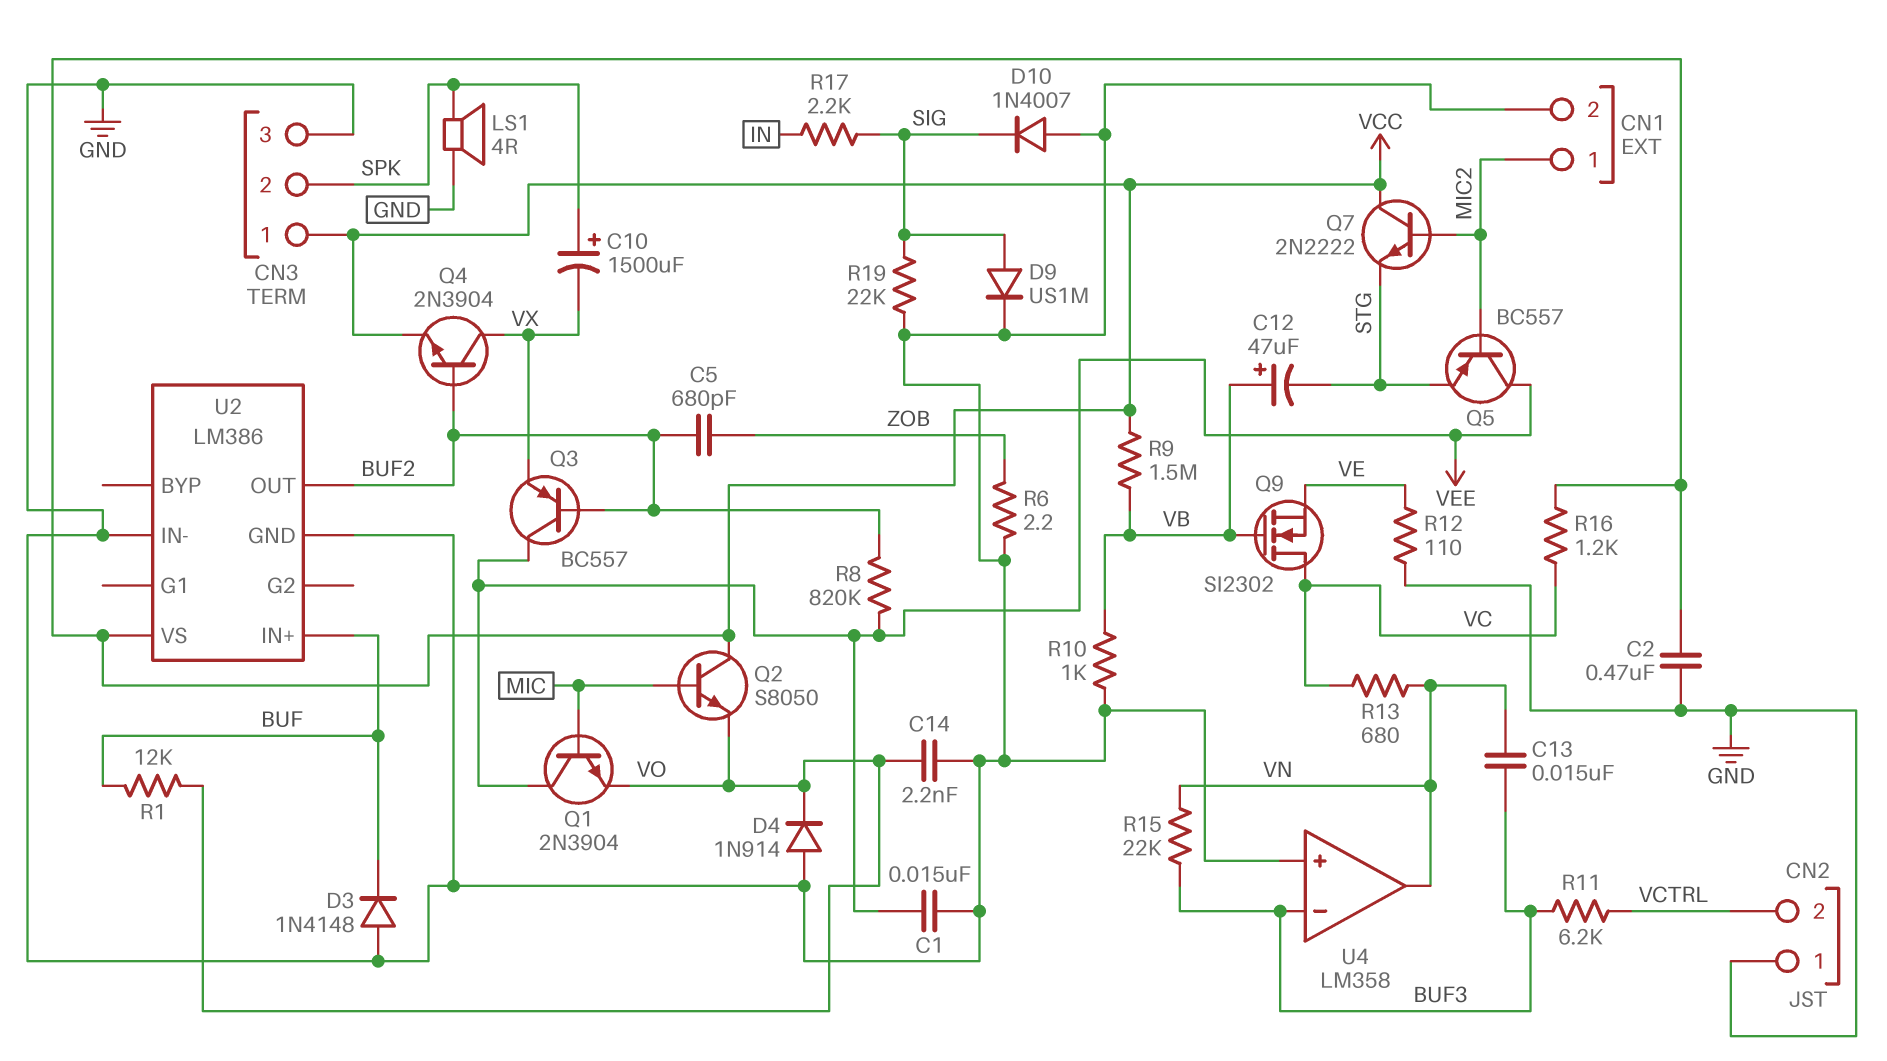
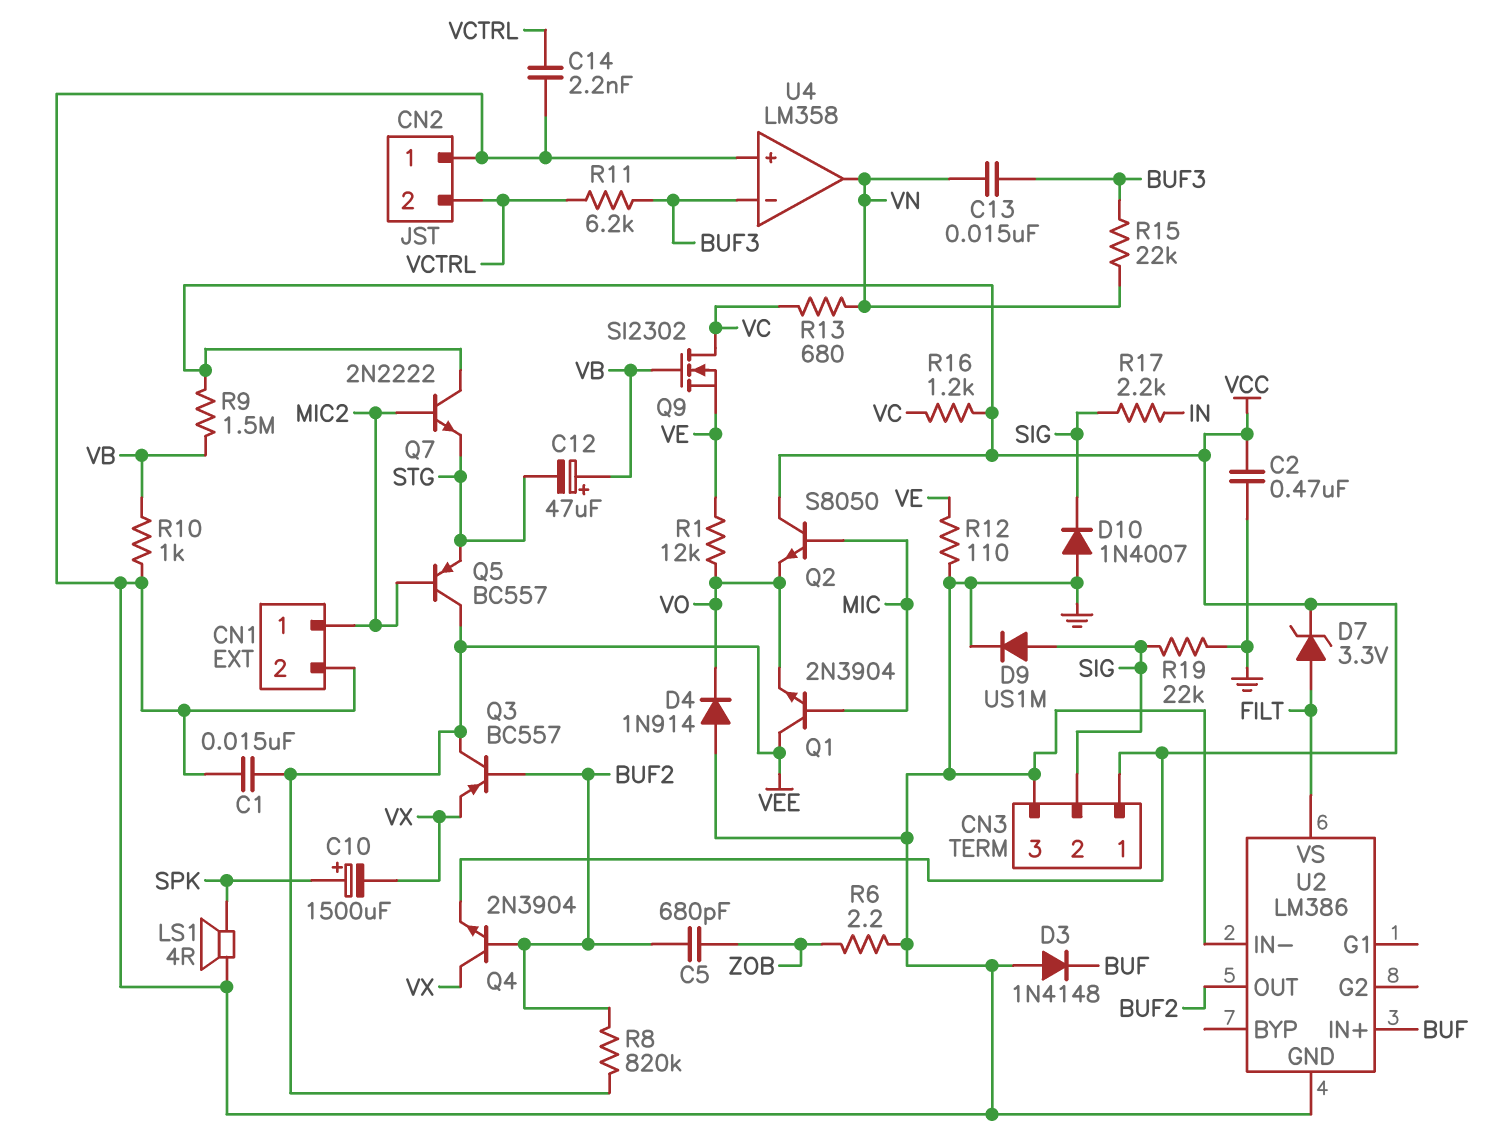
C14: 2.2nF (GND, VO) -> 2.2nF (GND, VCTRL)
CN3 pin 2: SPK -> SIG
D7: none -> zener 3.3V (A FILT, K VCC)
R1: 12k (BUF, VO) -> 12k (VE, VO)
U2 pin VS: VCC -> FILT

